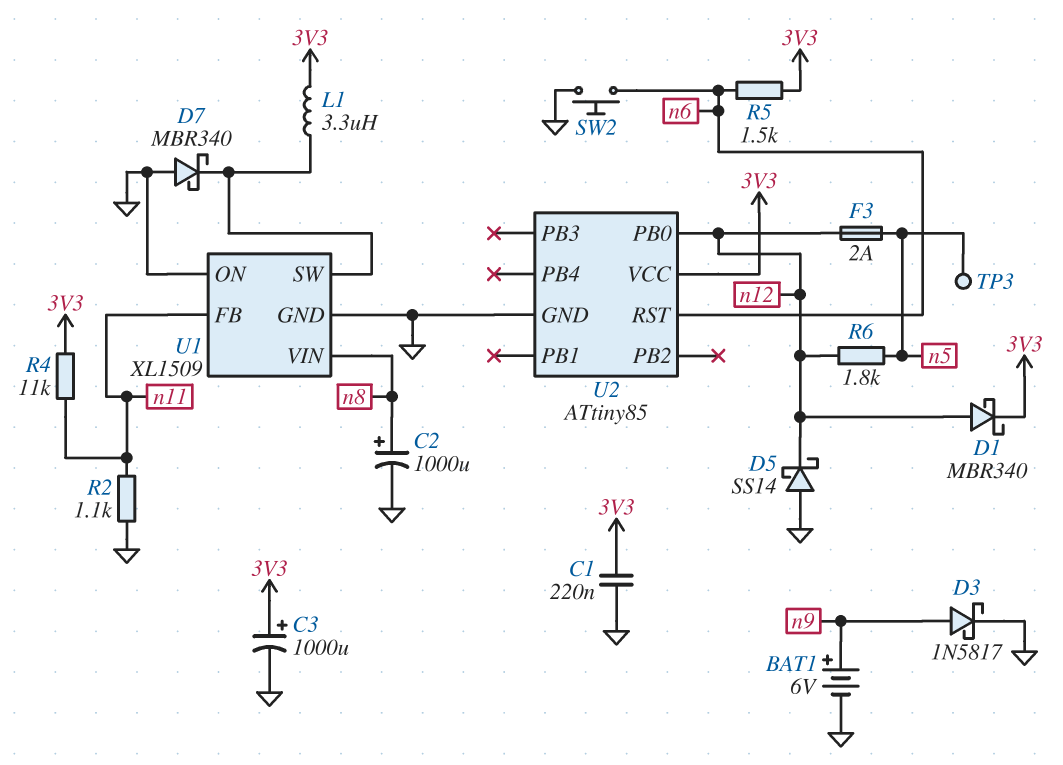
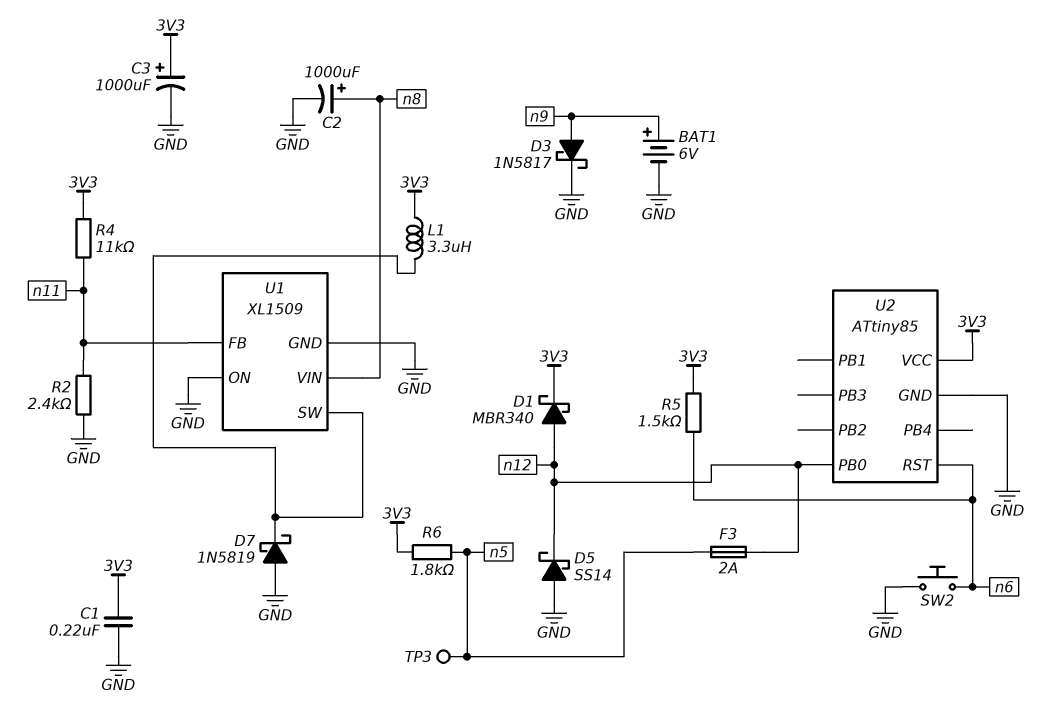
D7: schottky MBR340 (A GND, K U1/SW) -> schottky 1N5819 (A GND, K U1/SW)
R2: 1.1k (GND, n11) -> 2.4k (GND, n11)
R6: 1.8k (n5, n12) -> 1.8k (3V3, n5)

